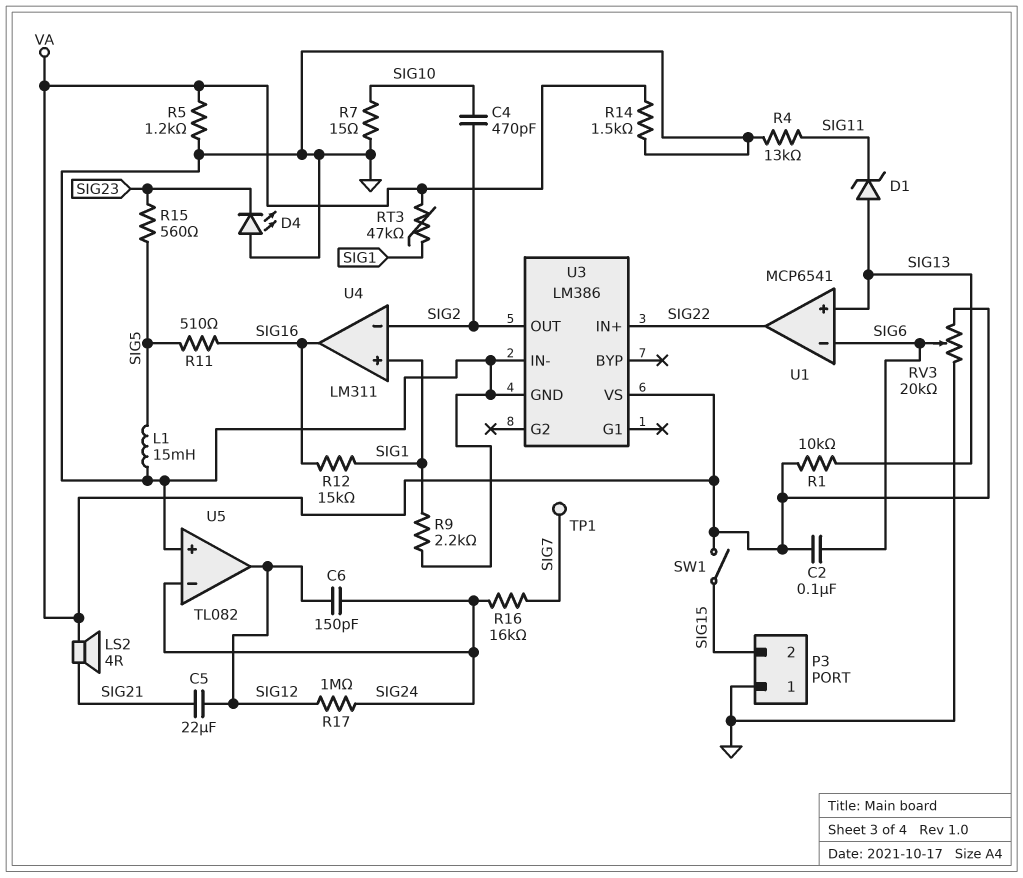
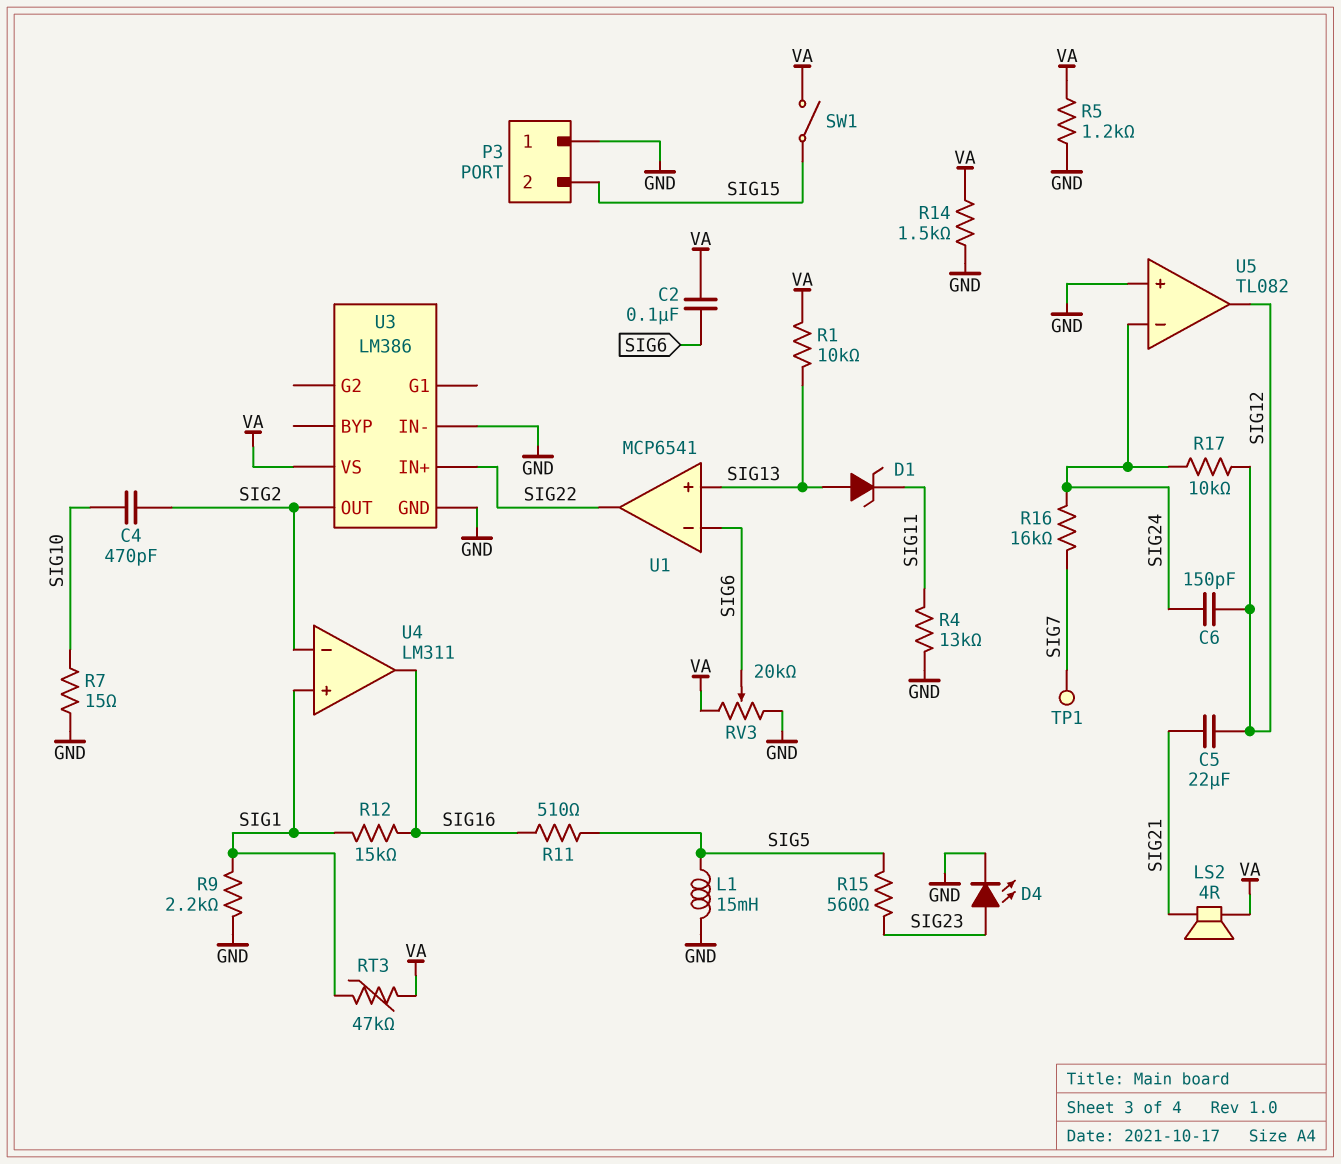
D4: LED (A GND, K SIG23) -> LED (A SIG23, K GND)
R17: 1M (SIG12, SIG24) -> 10k (SIG12, SIG24)

